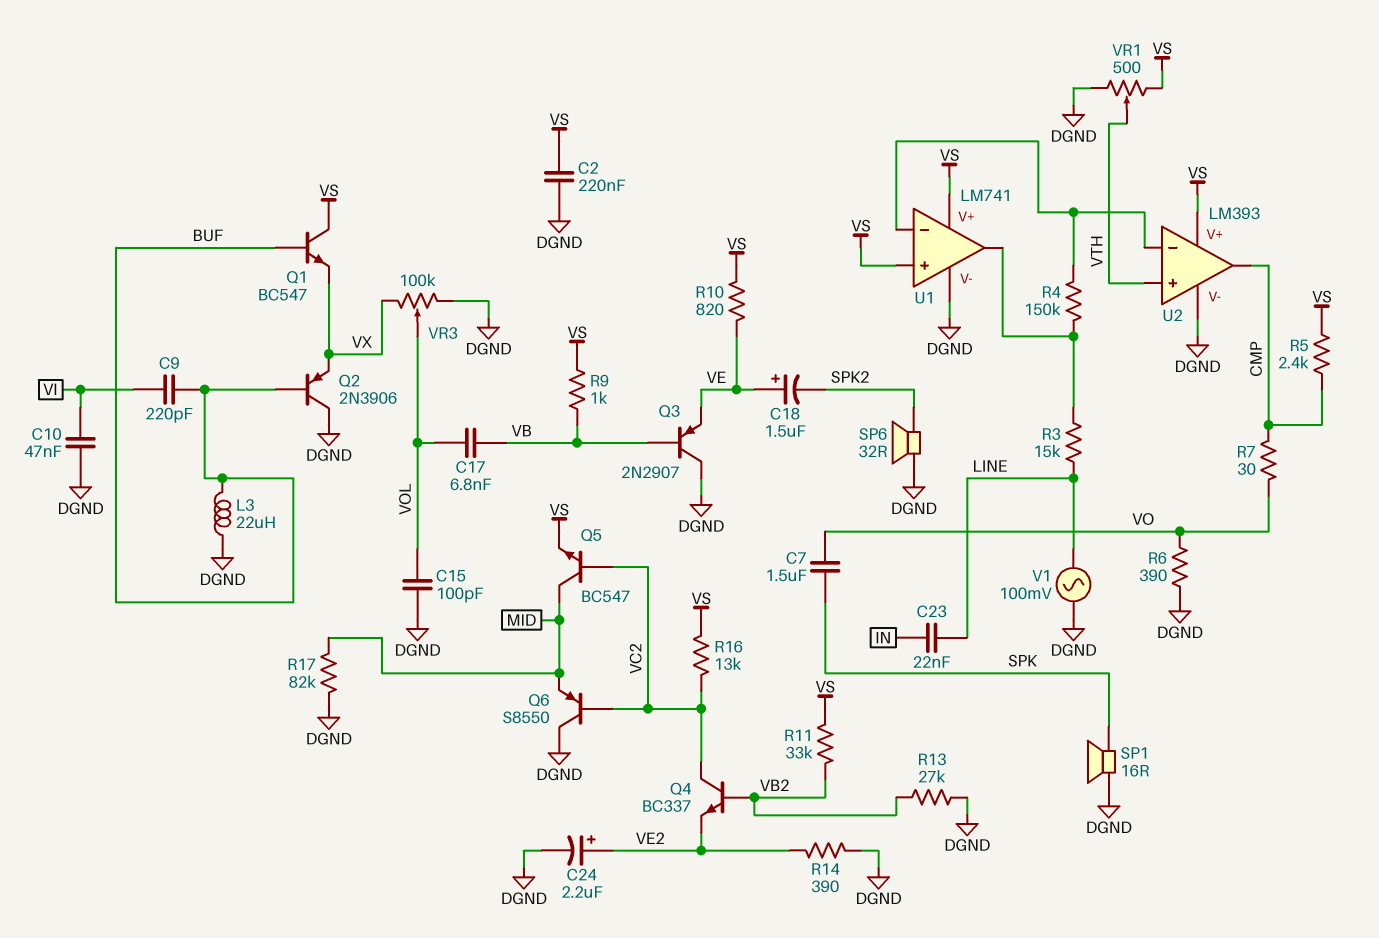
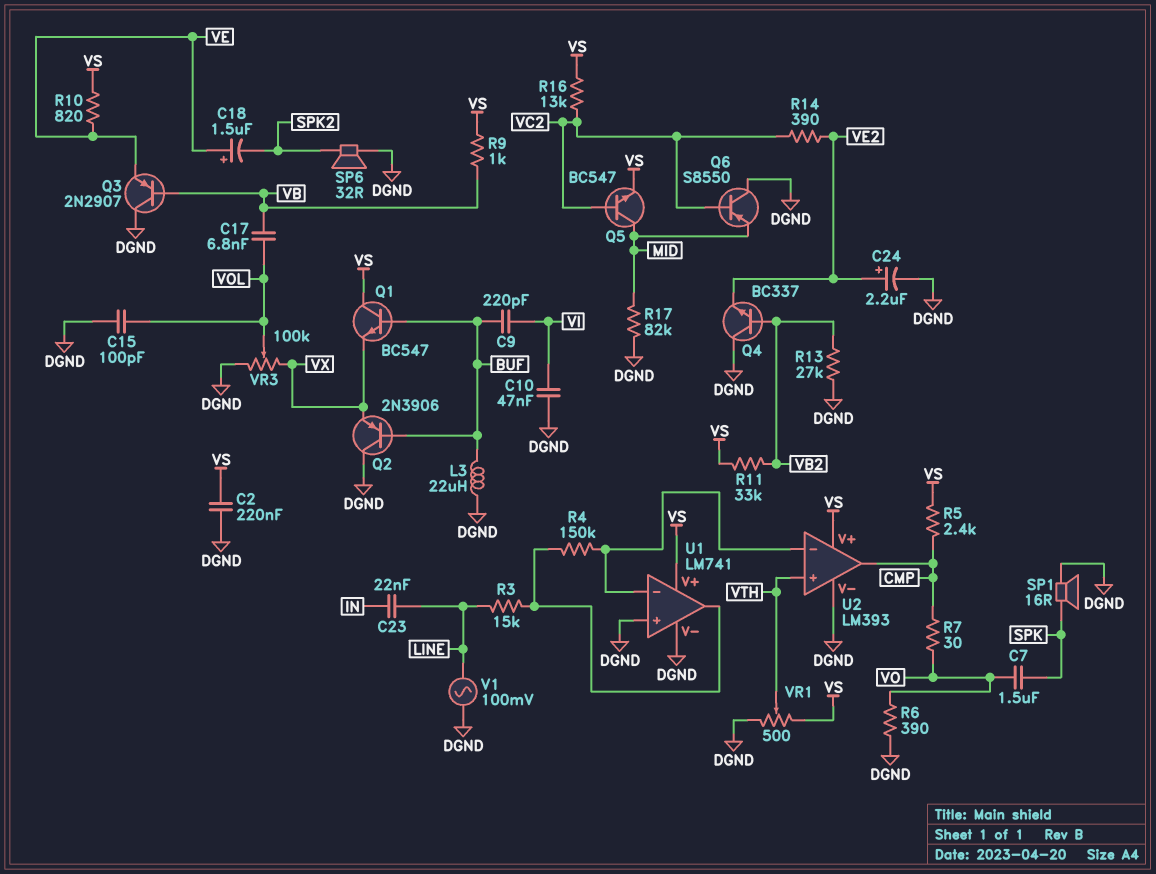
Q4: NPN BC337 (B VB2, C VC2, E VE2) -> NPN BC337 (B VB2, C DGND, E VE2)
R14: 390 (DGND, VE2) -> 390 (VC2, VE2)
U1 pin in+: VS -> DGND

